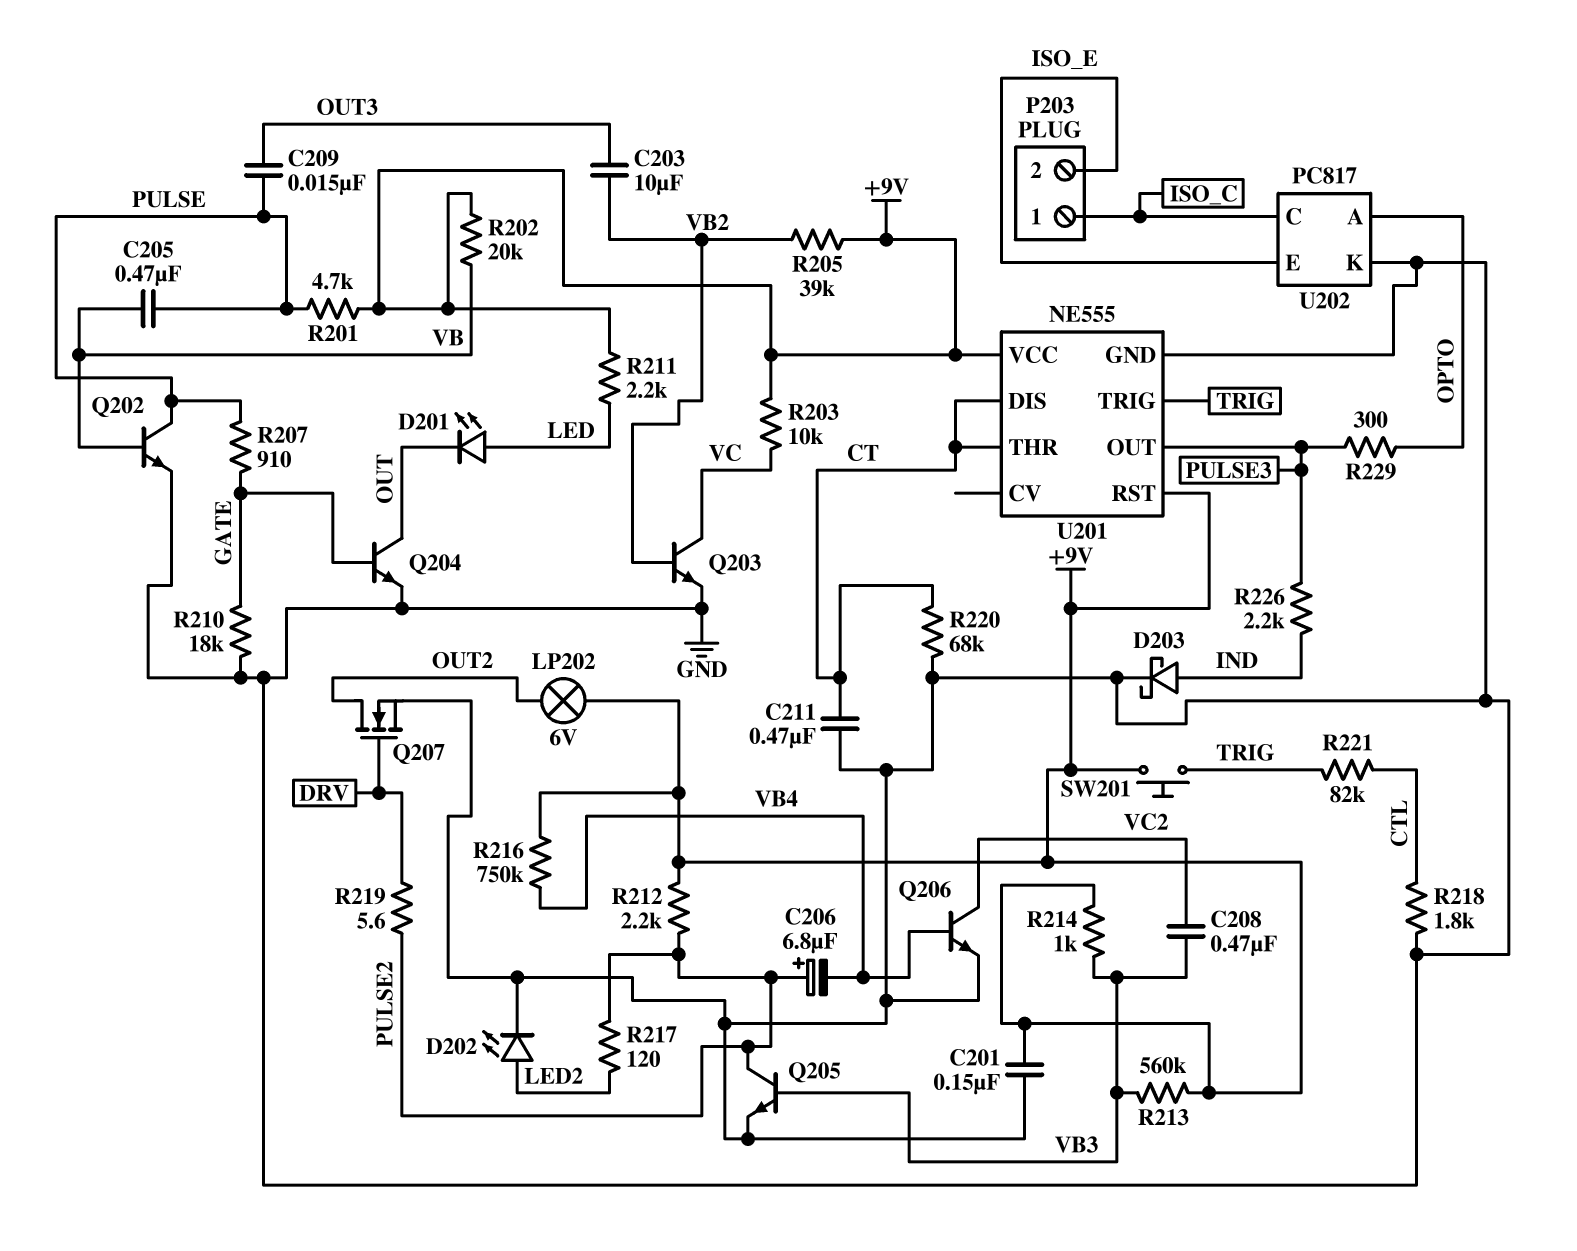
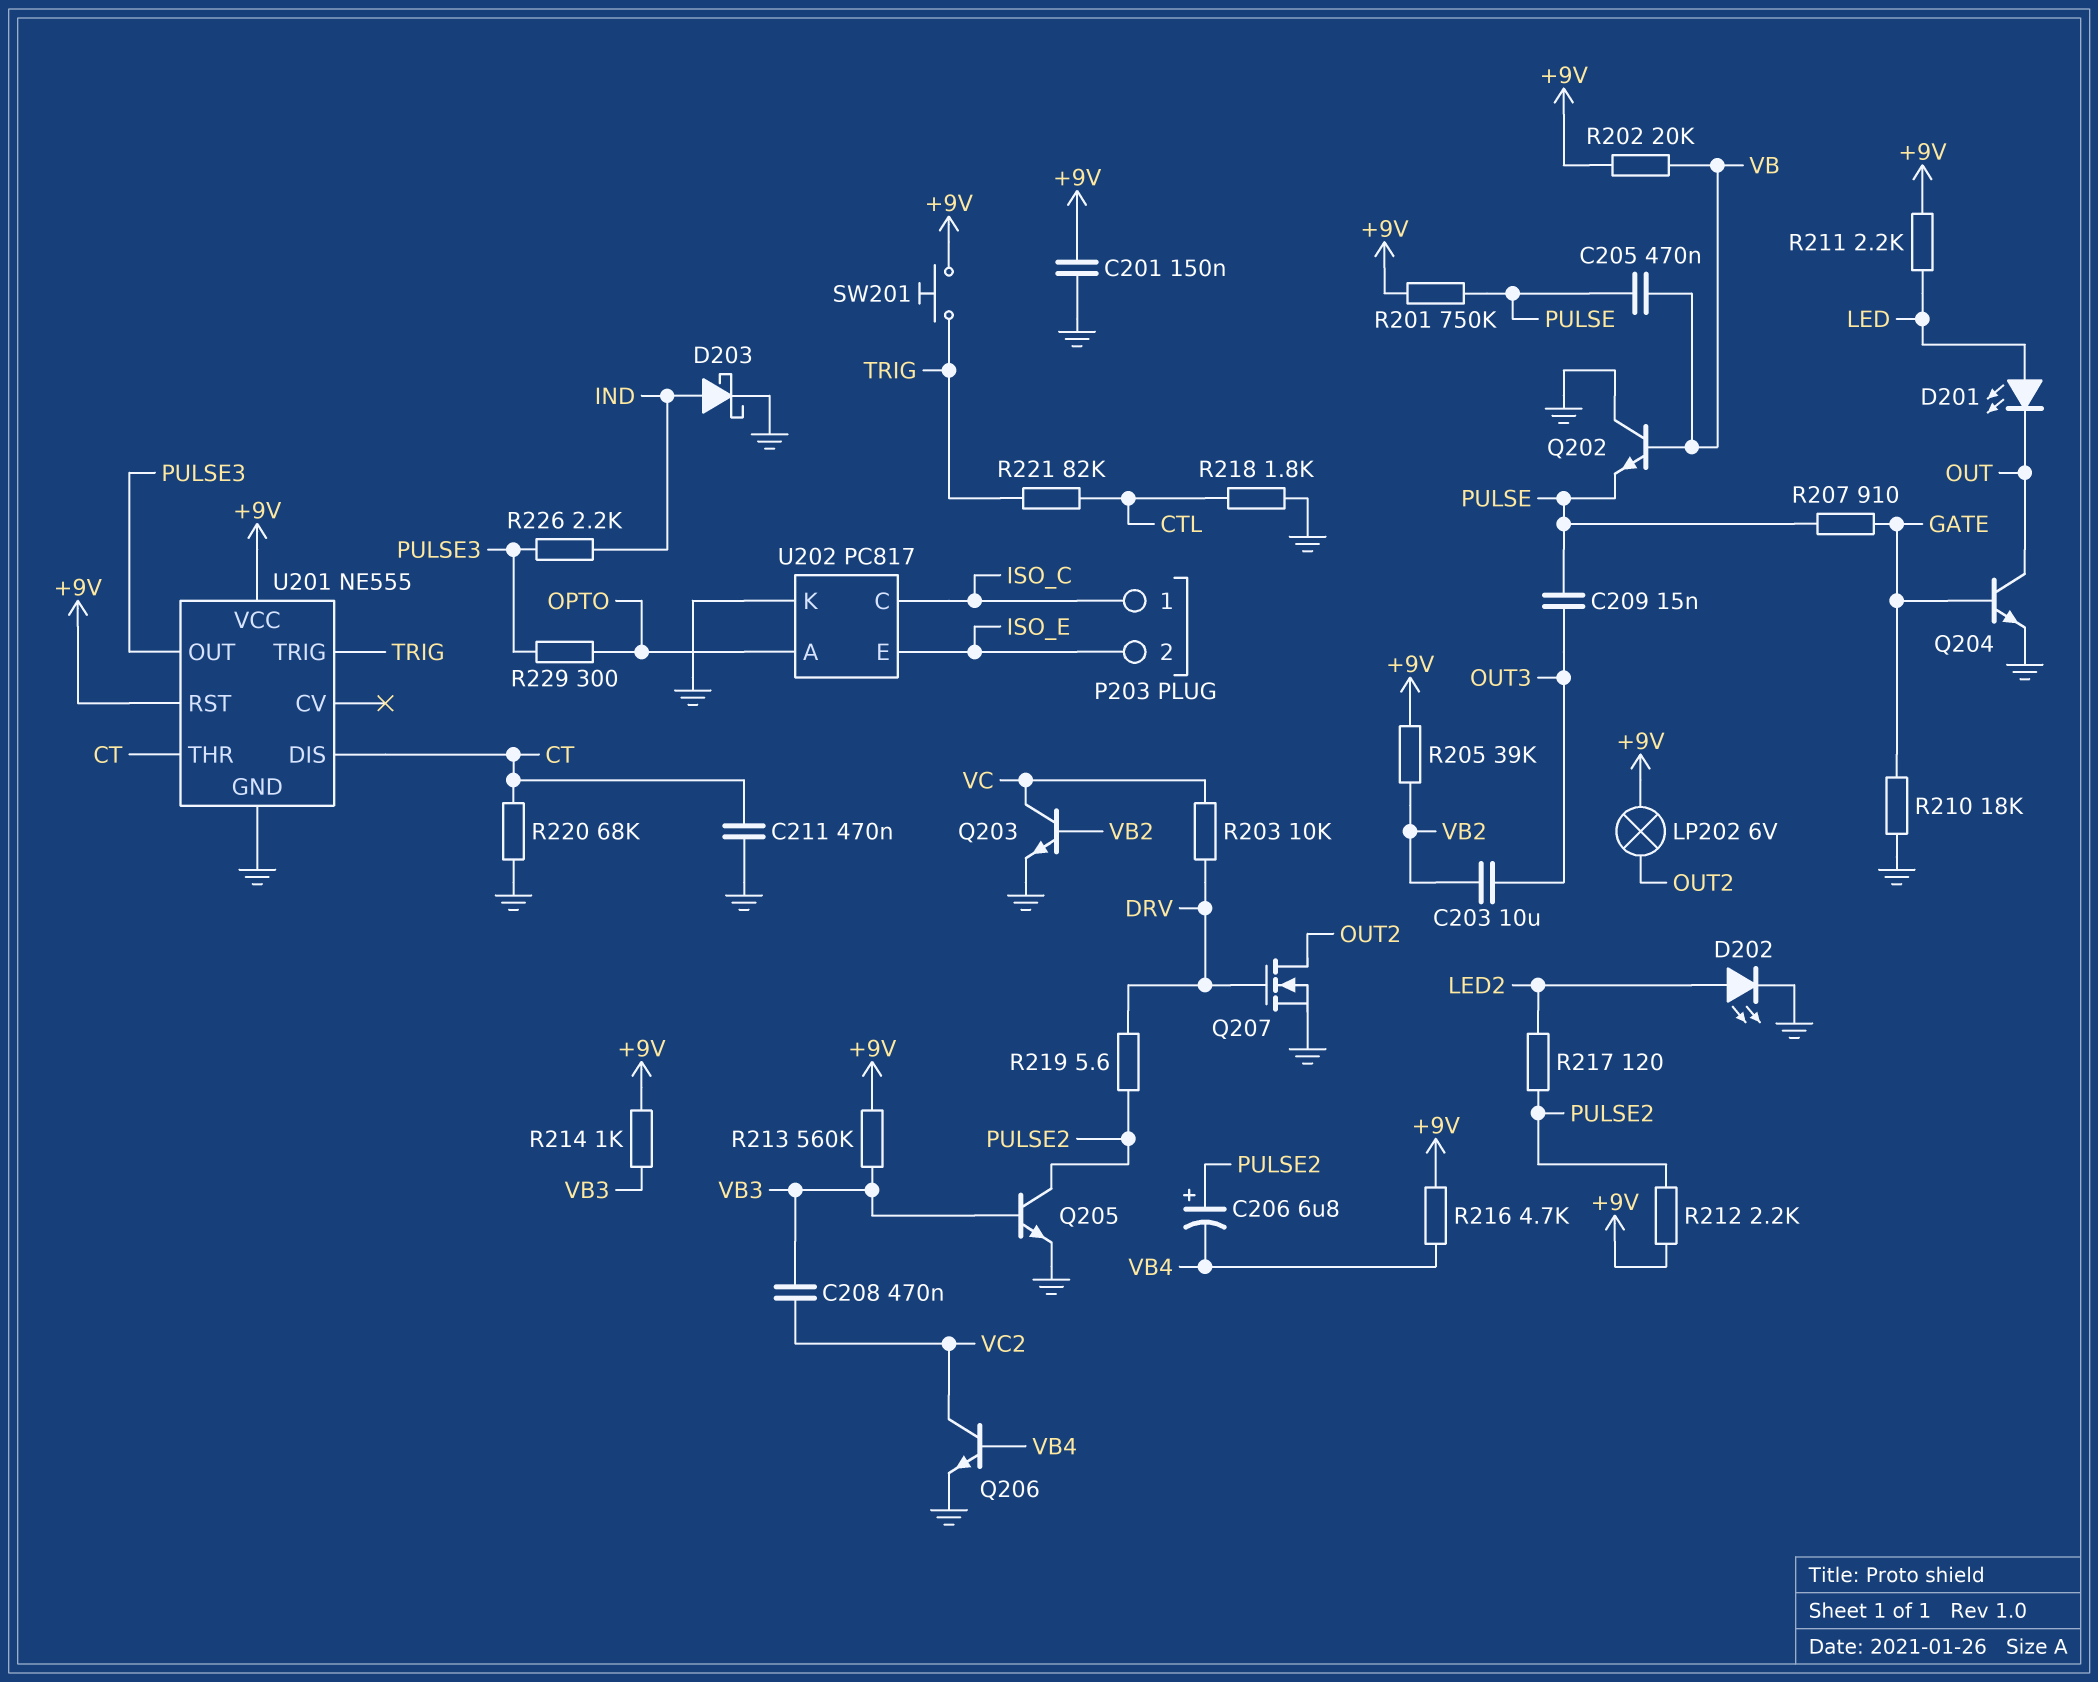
Q202: NPN (B VB, C PULSE, E GND) -> NPN (B VB, C GND, E PULSE)
R201: 4.7k (+9V, PULSE) -> 750k (+9V, PULSE)
R203: 10k (+9V, VC) -> 10k (DRV, VC)
R216: 750k (+9V, VB4) -> 4.7k (+9V, VB4)

